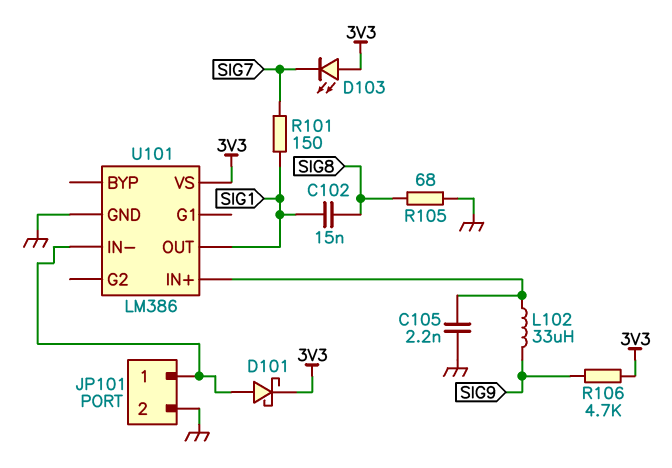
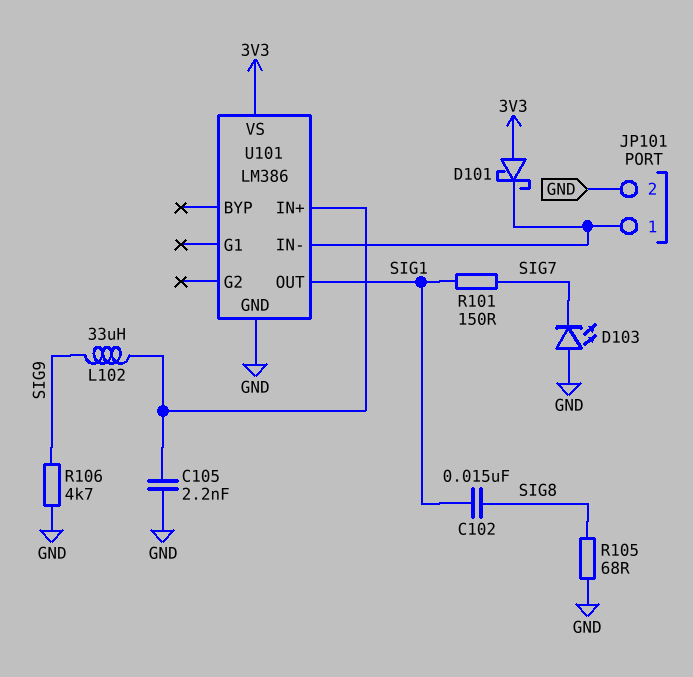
D101: schottky (A JP101/1, K 3V3) -> schottky (A 3V3, K JP101/1)
D103: LED (A 3V3, K SIG7) -> LED (A GND, K SIG7)
R106: 4.7k (3V3, SIG9) -> 4.7k (GND, SIG9)

